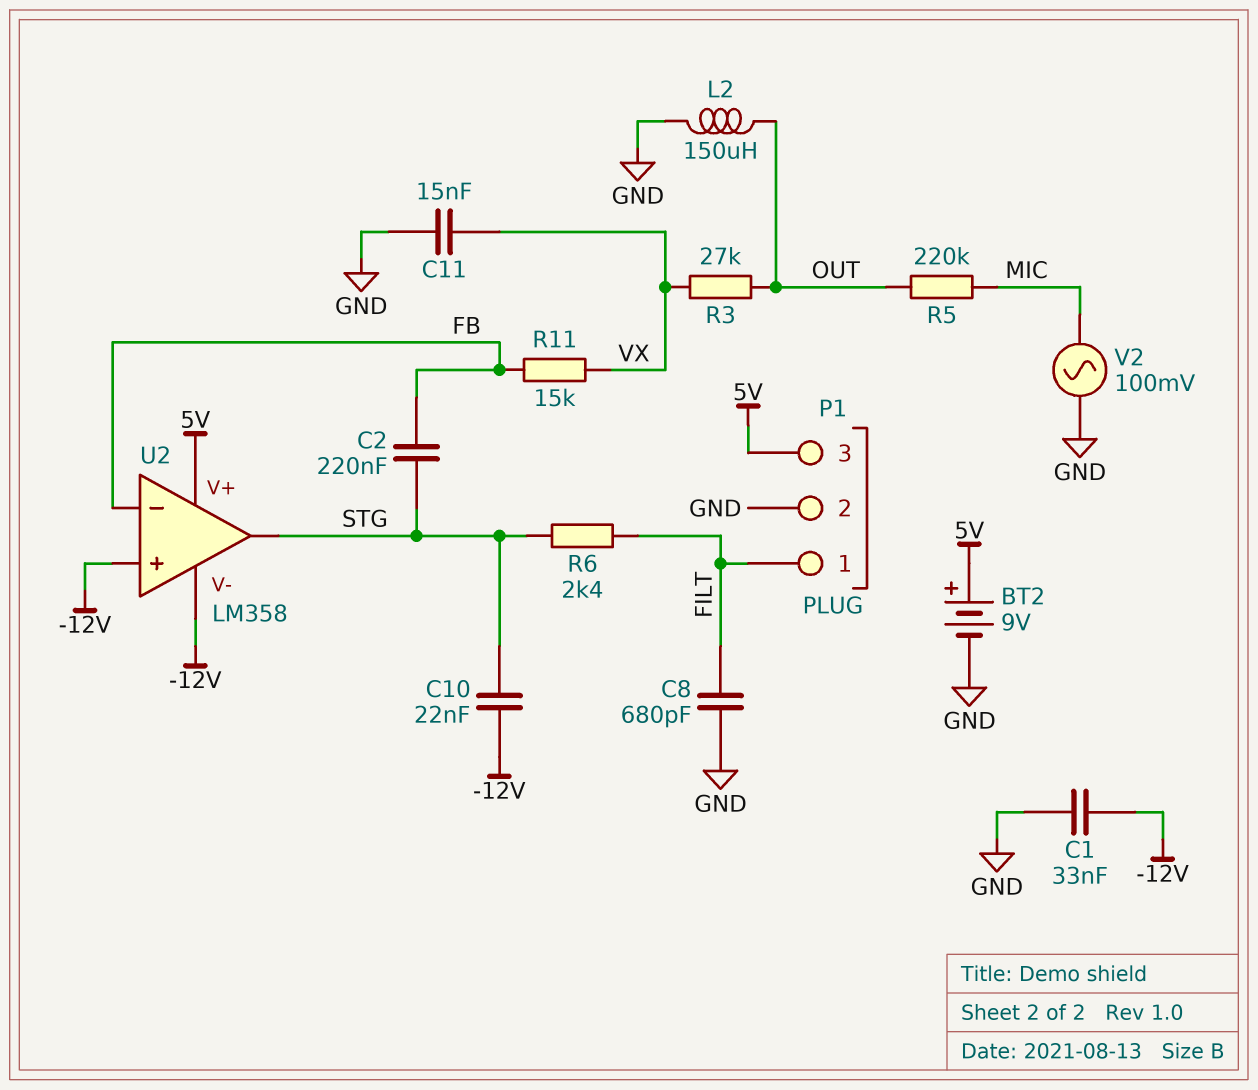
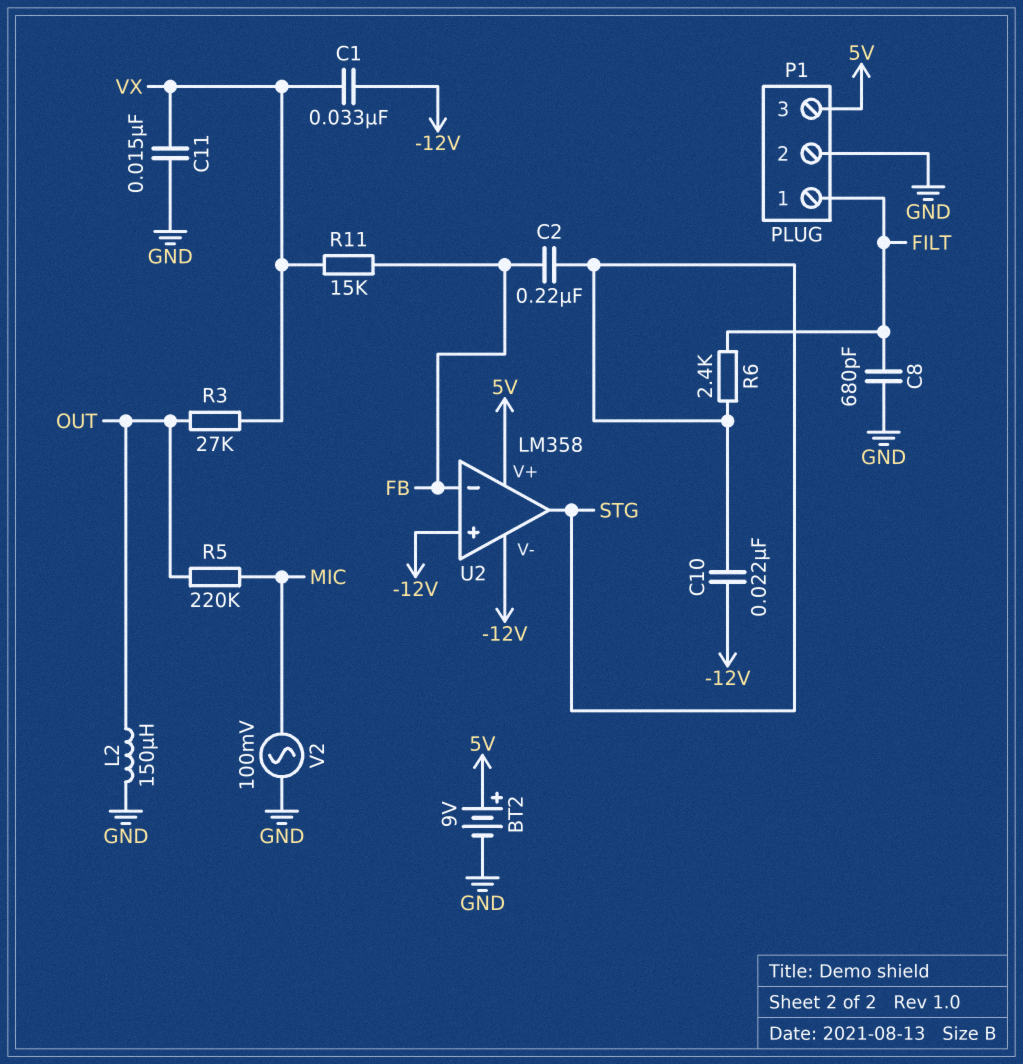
C1: 33nF (-12V, GND) -> 33nF (-12V, VX)

